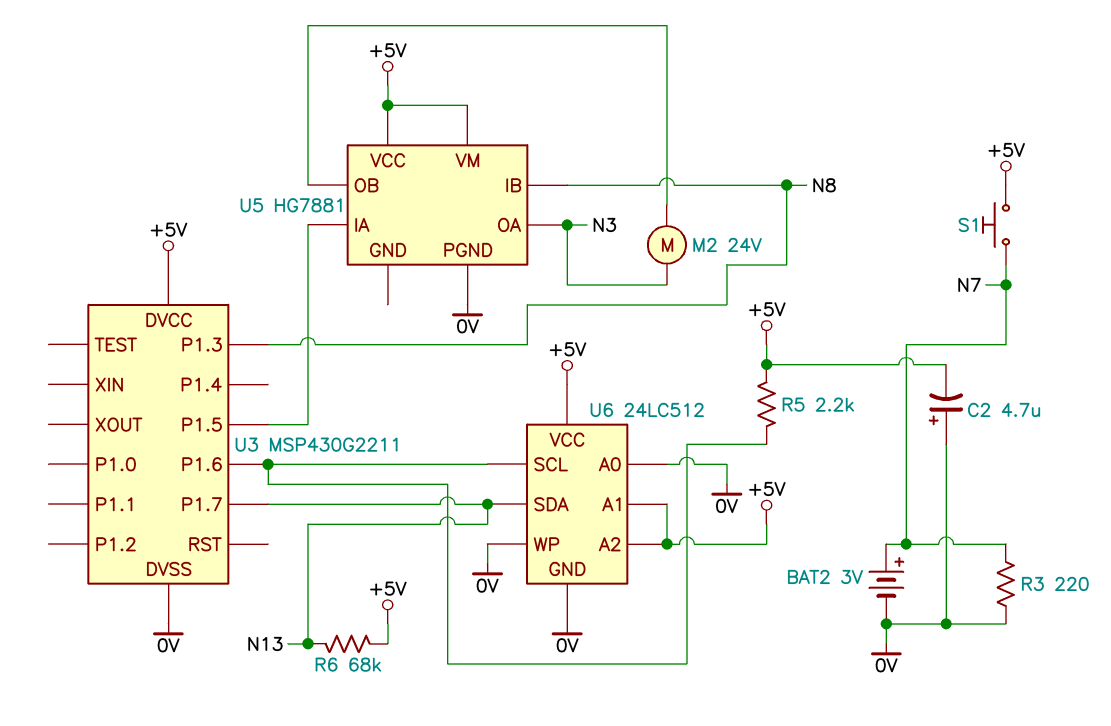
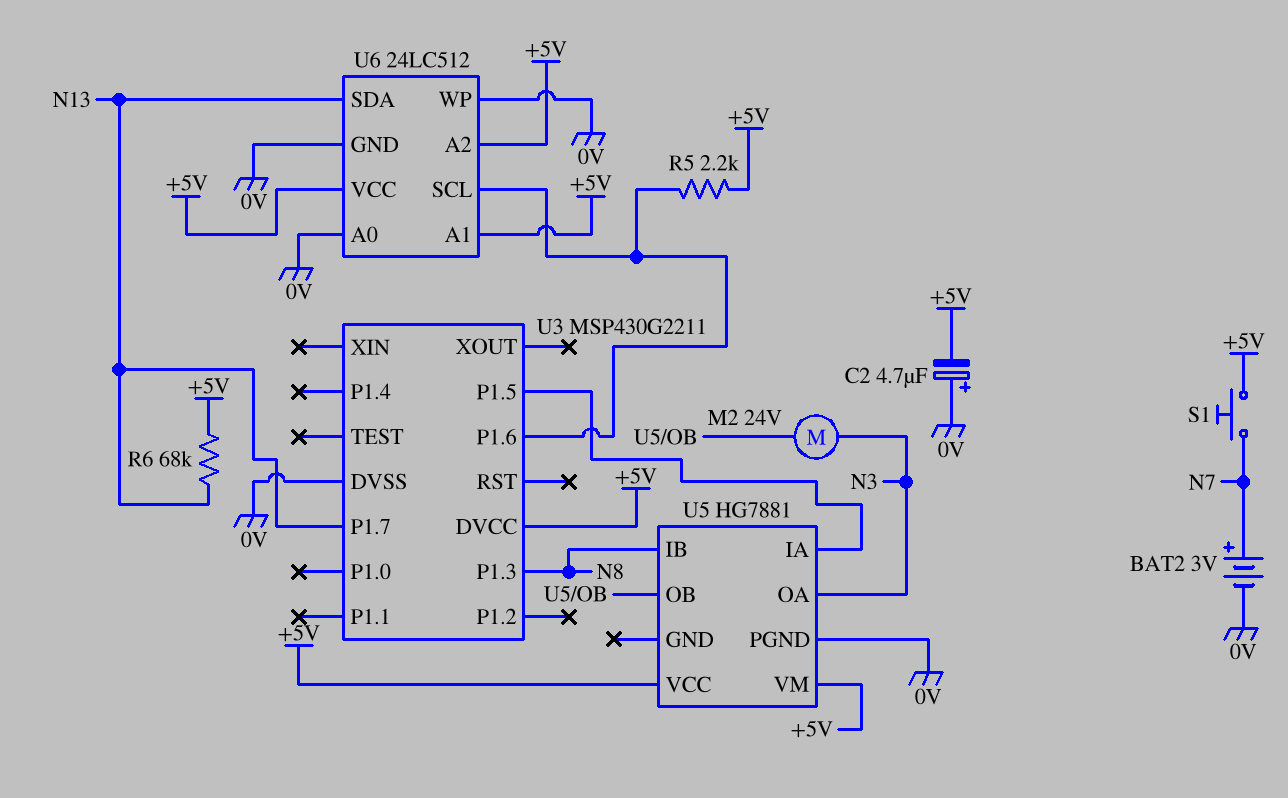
R3: 220 (0V, N7) -> none

